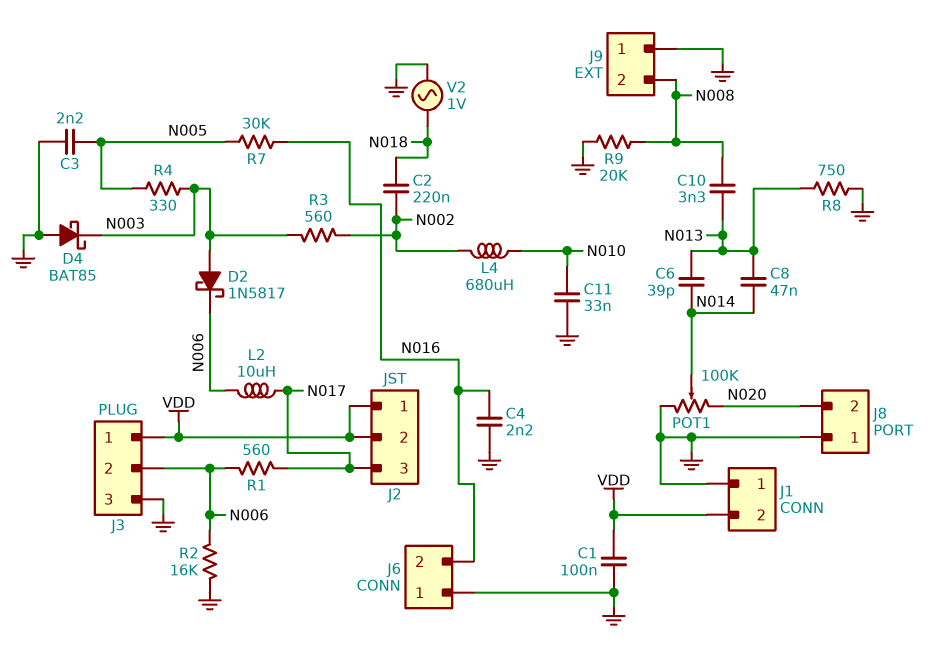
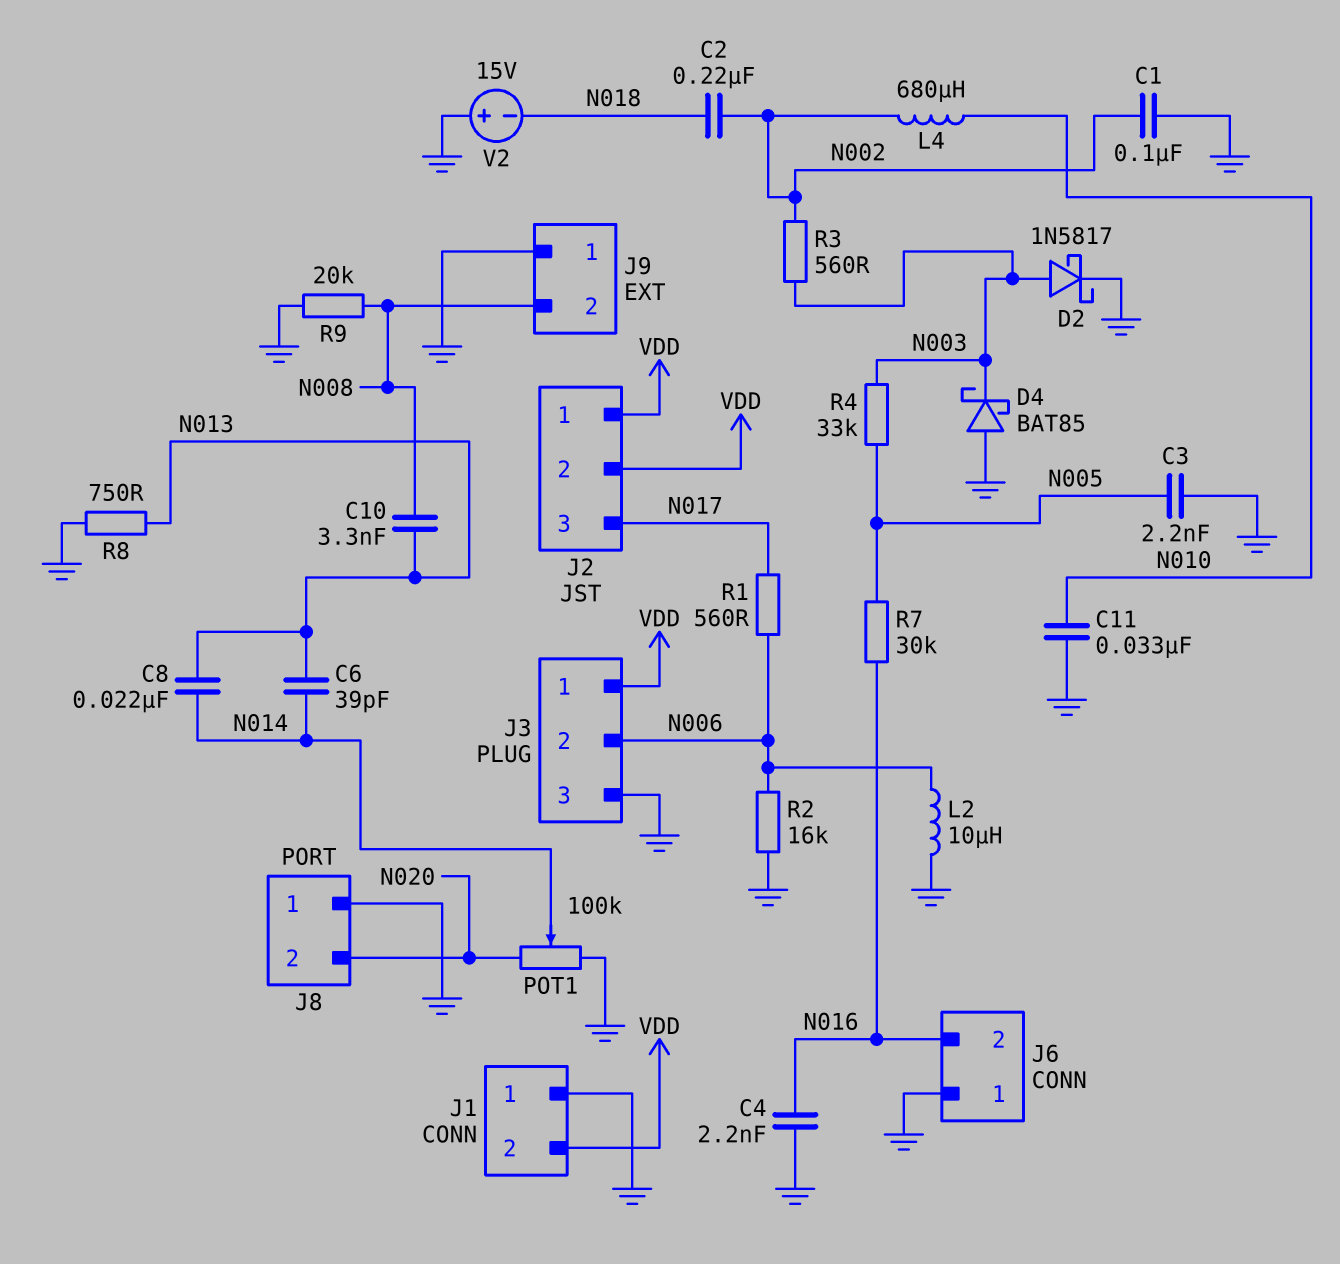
C1: 100nF (GND, VDD) -> 100nF (GND, N002)
C8: 47nF (N013, N014) -> 22nF (N013, N014)
D2: schottky 1N5817 (A N003, K N006) -> schottky 1N5817 (A N003, K GND)
L2: 10uH (N006, N017) -> 10uH (GND, N006)
R4: 330 (N003, N005) -> 33k (N003, N005)
V2: AC 1V (GND, N018) -> 15V (plus GND, minus N018)

